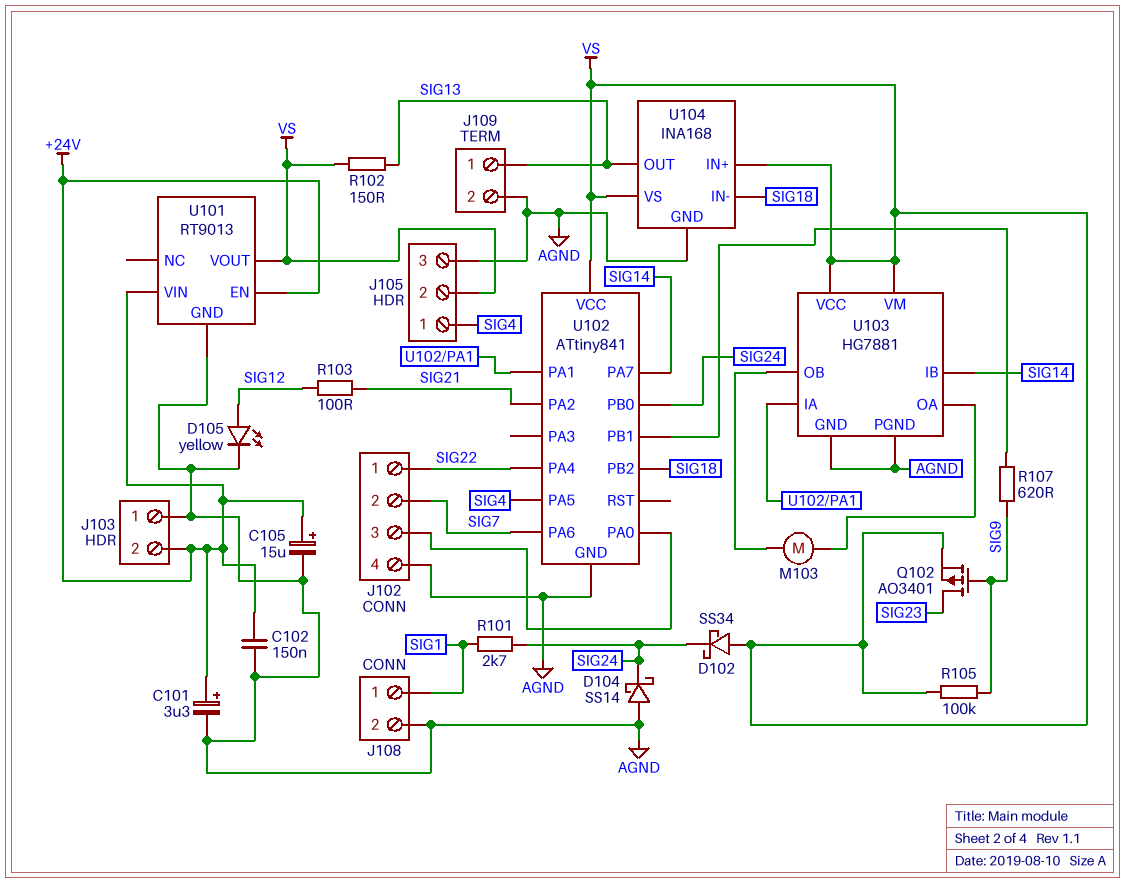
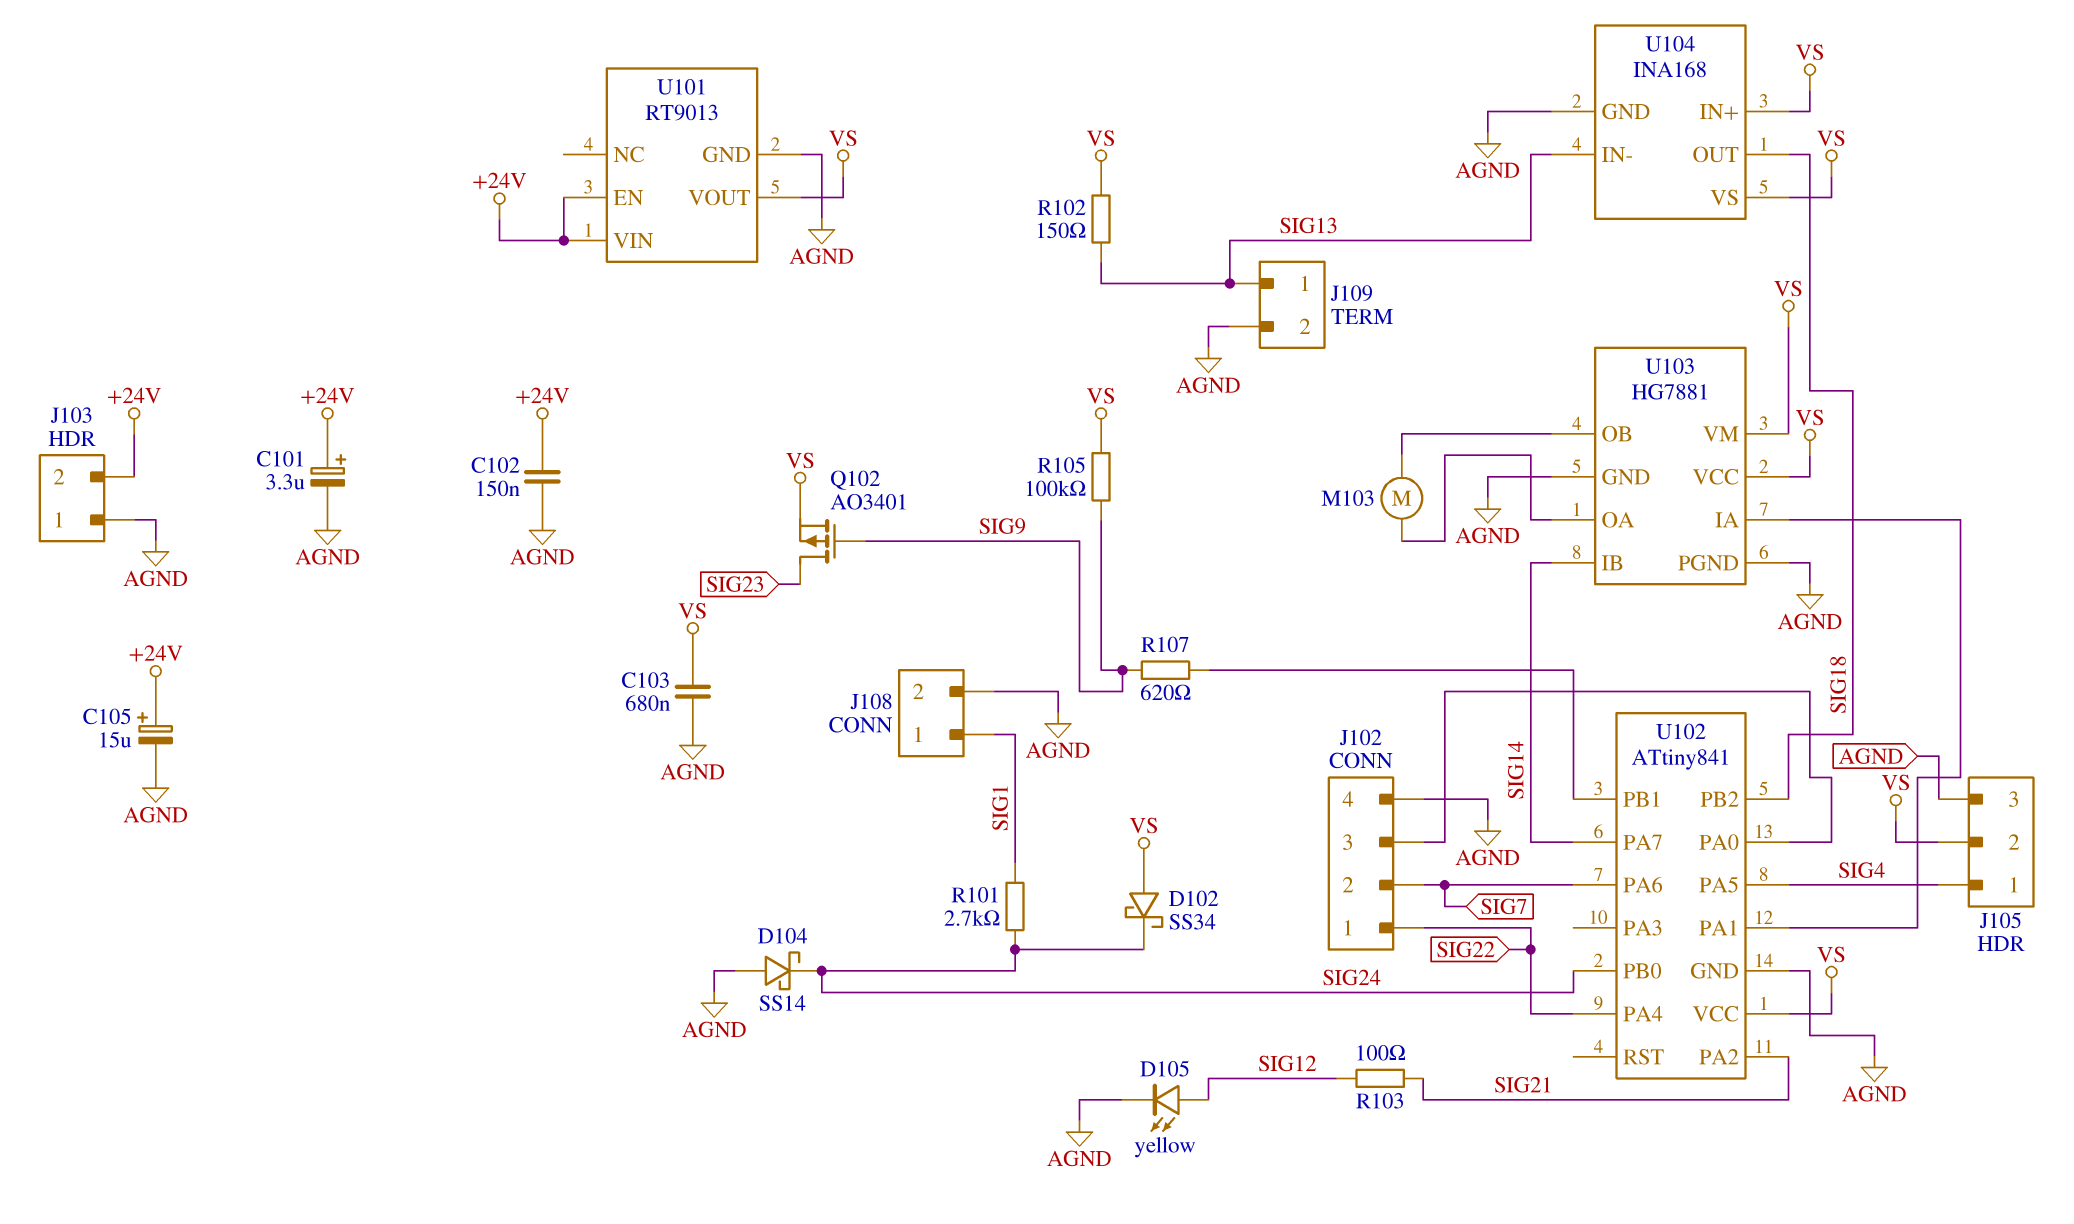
C103: none -> 680nF (AGND, VS)
U104 pin IN-: SIG18 -> SIG13
U104 pin OUT: SIG13 -> SIG18

